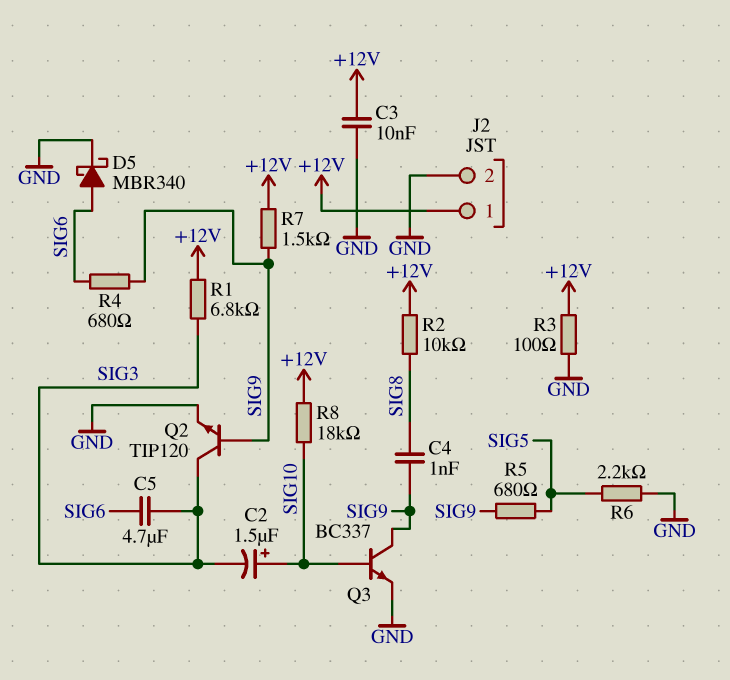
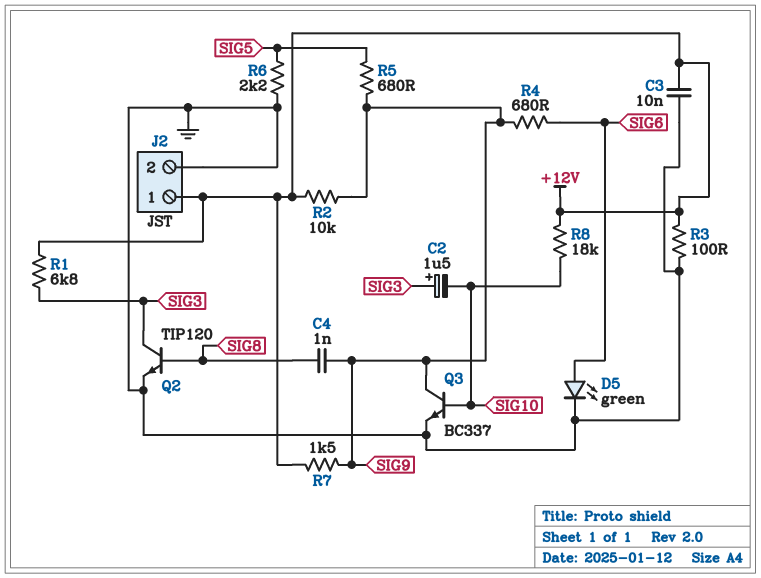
C2: 1.5uF (plus SIG10, minus SIG3) -> 1.5uF (plus SIG3, minus SIG10)
C5: 4.7uF (SIG3, SIG6) -> none
D5: schottky MBR340 (A SIG6, K GND) -> LED green (A SIG6, K GND)
Q2: NPN TIP120 (B SIG9, C SIG3, E GND) -> NPN TIP120 (B SIG8, C SIG3, E GND)
R2: 10k (+12V, SIG8) -> 10k (+12V, SIG9)

